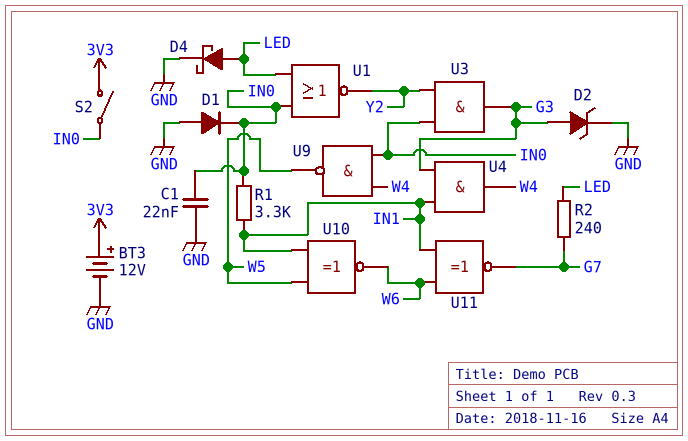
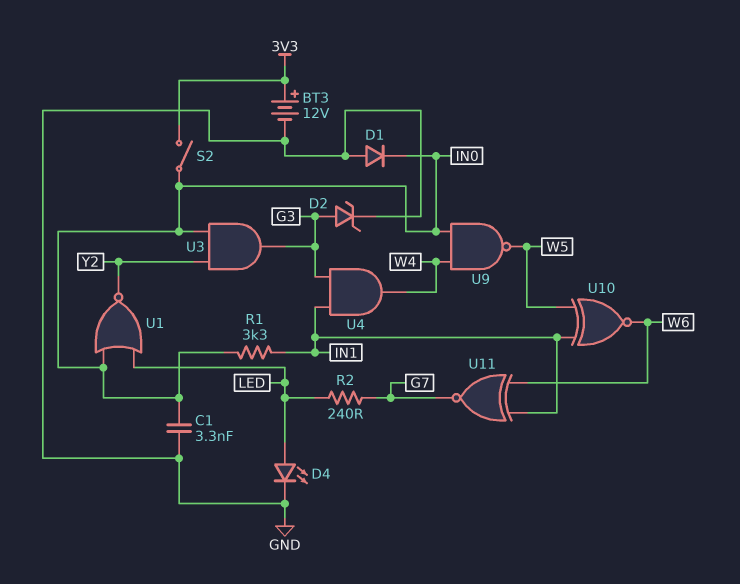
C1: 22nF (GND, IN0) -> 3.3nF (GND, IN0)
D4: schottky (A LED, K GND) -> LED (A LED, K GND)

